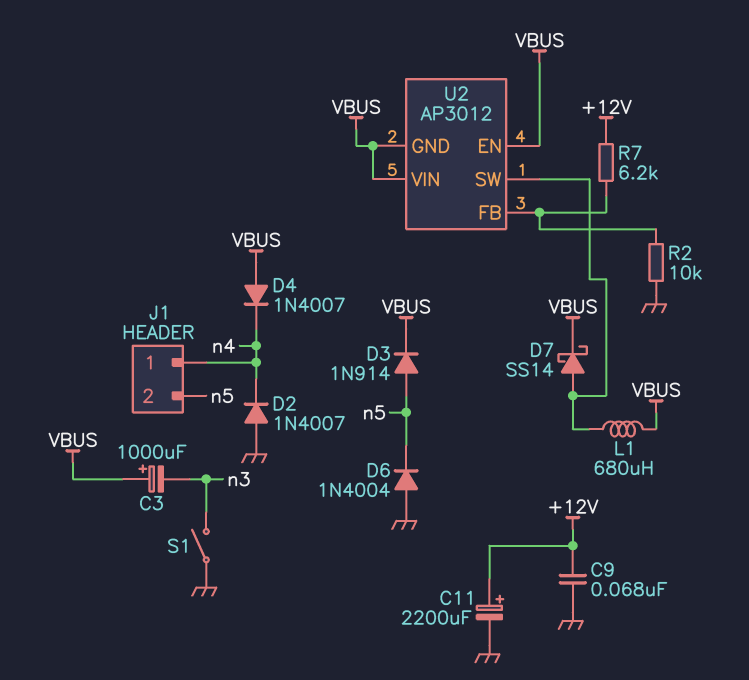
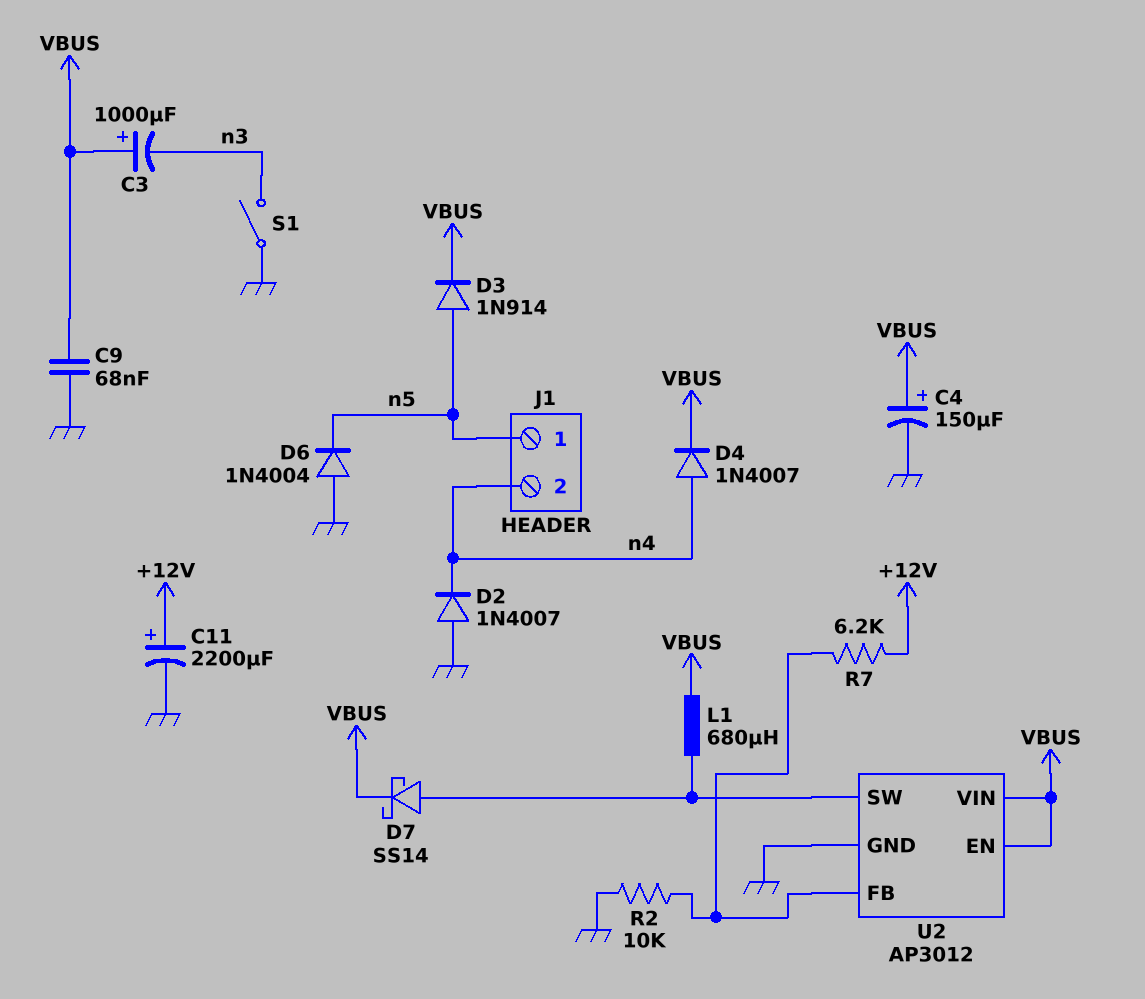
C4: none -> 150uF (plus VBUS, minus GND)
C9: 68nF (+12V, GND) -> 68nF (GND, VBUS)
D4: diode 1N4007 (A VBUS, K n4) -> diode 1N4007 (A n4, K VBUS)
J1 pin 1: n4 -> n5
J1 pin 2: n5 -> n4
U2 pin GND: VBUS -> GND

